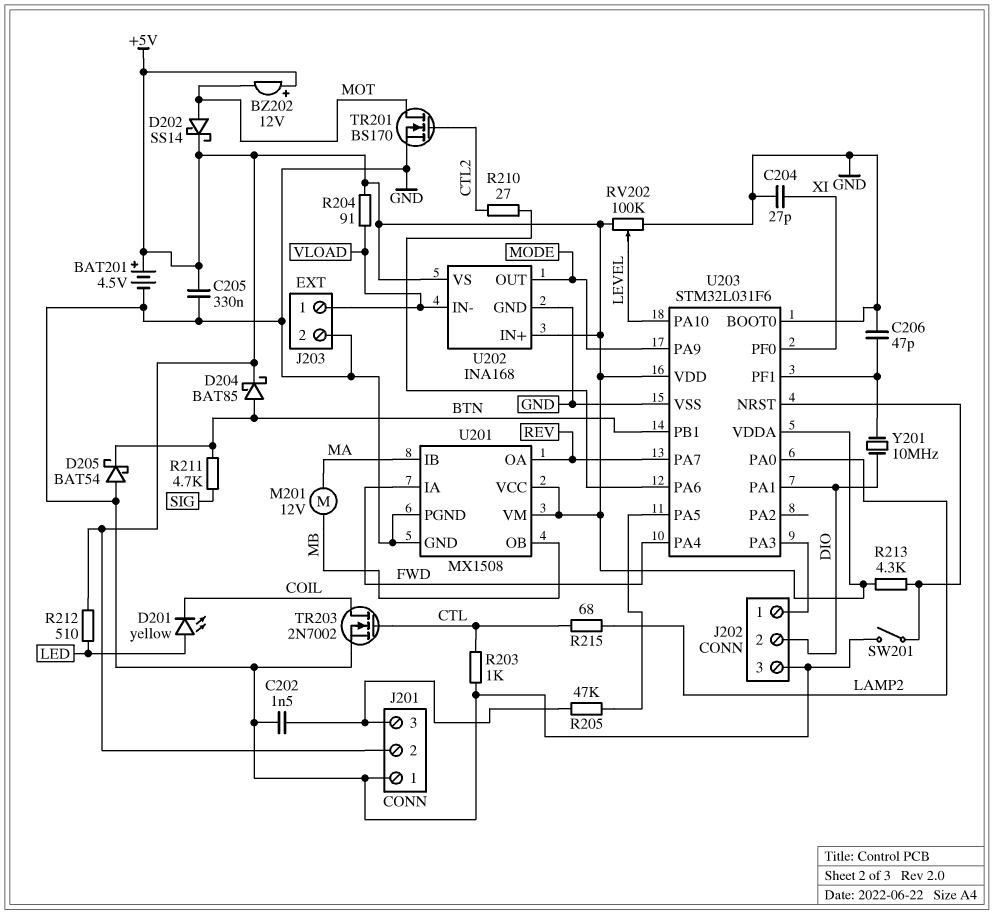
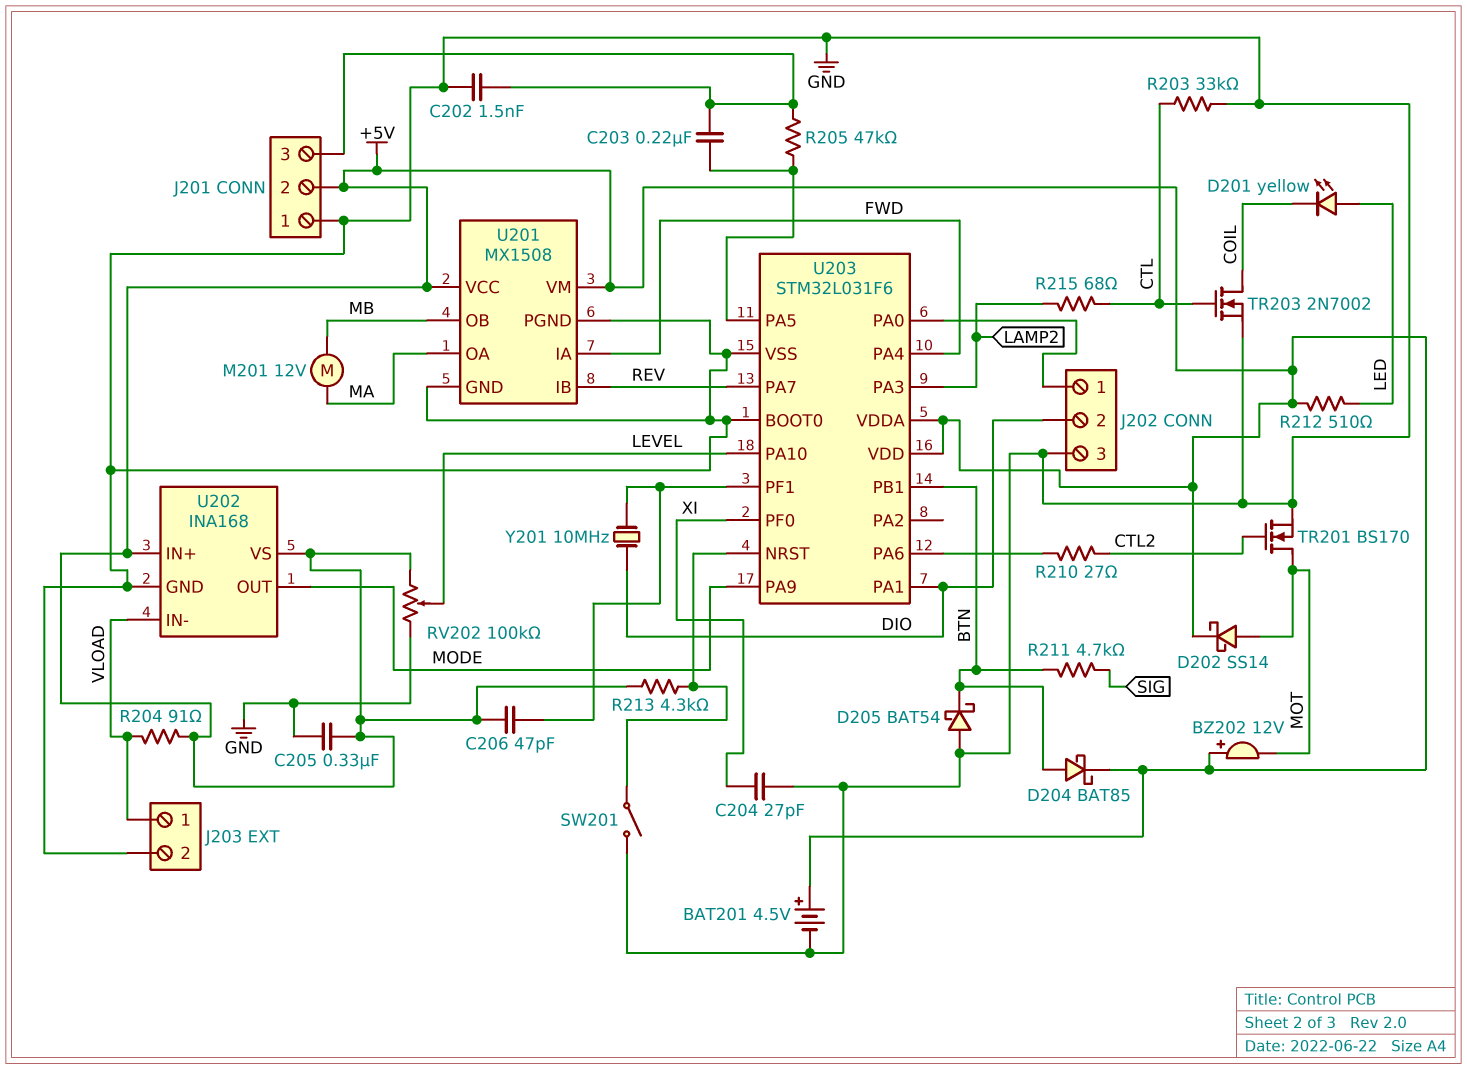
C203: none -> 220nF (J201/3, U203/PA5)
C206: 47pF (GND, U203/PF1) -> 47pF (+5V, U203/PF1)
R203: 1k (CTL, GND) -> 33k (CTL, GND)
U201 pin IB: MA -> REV
U201 pin OA: REV -> MA
U203 pin PA0: LAMP2 -> J202/1
U203 pin PA3: J202/1 -> LAMP2

